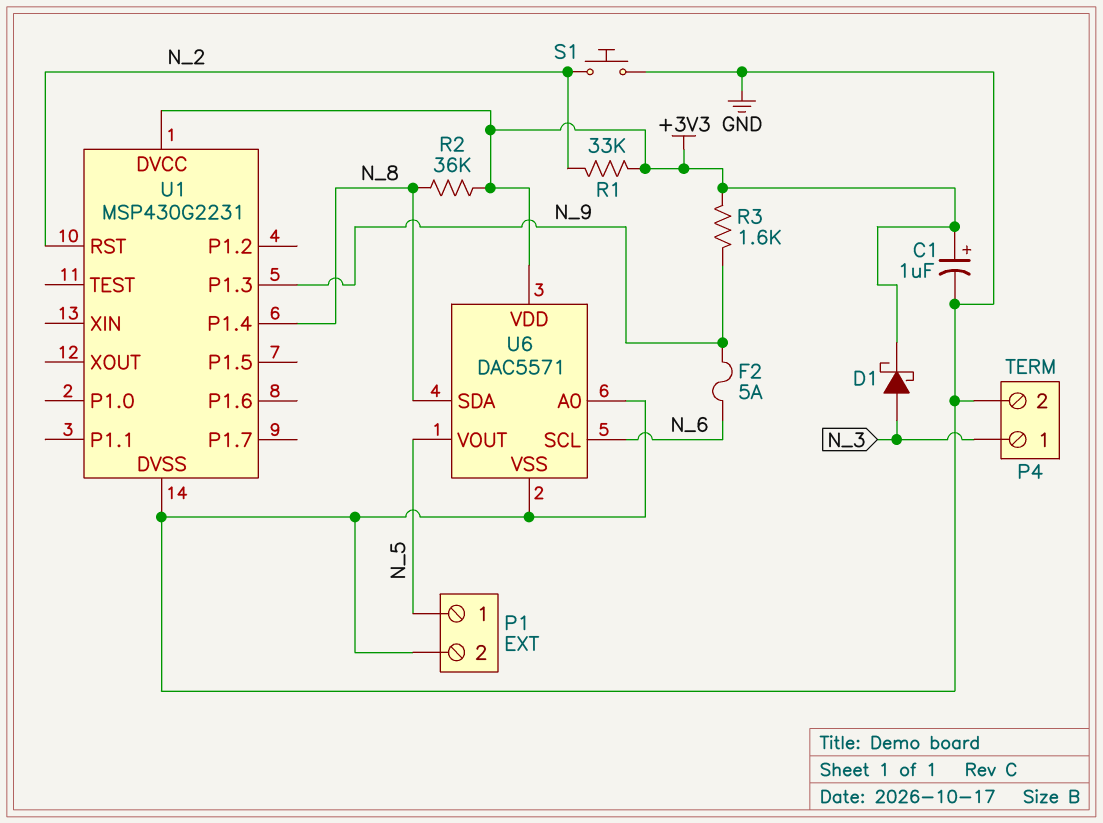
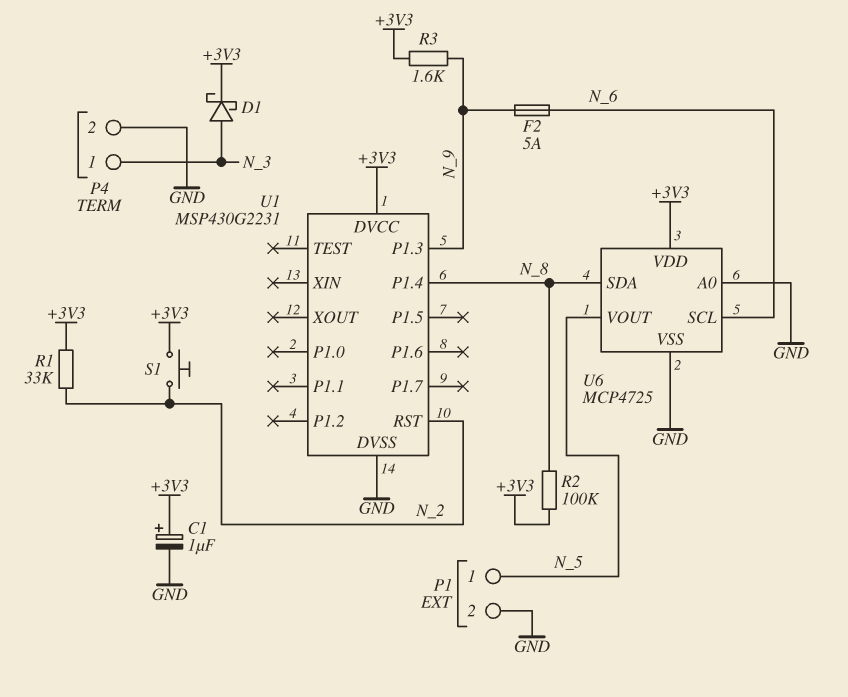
R2: 36k (+3V3, N_8) -> 100k (+3V3, N_8)
S1: button (GND, N_2) -> button (+3V3, N_2)
U6: DAC5571 -> MCP4725

